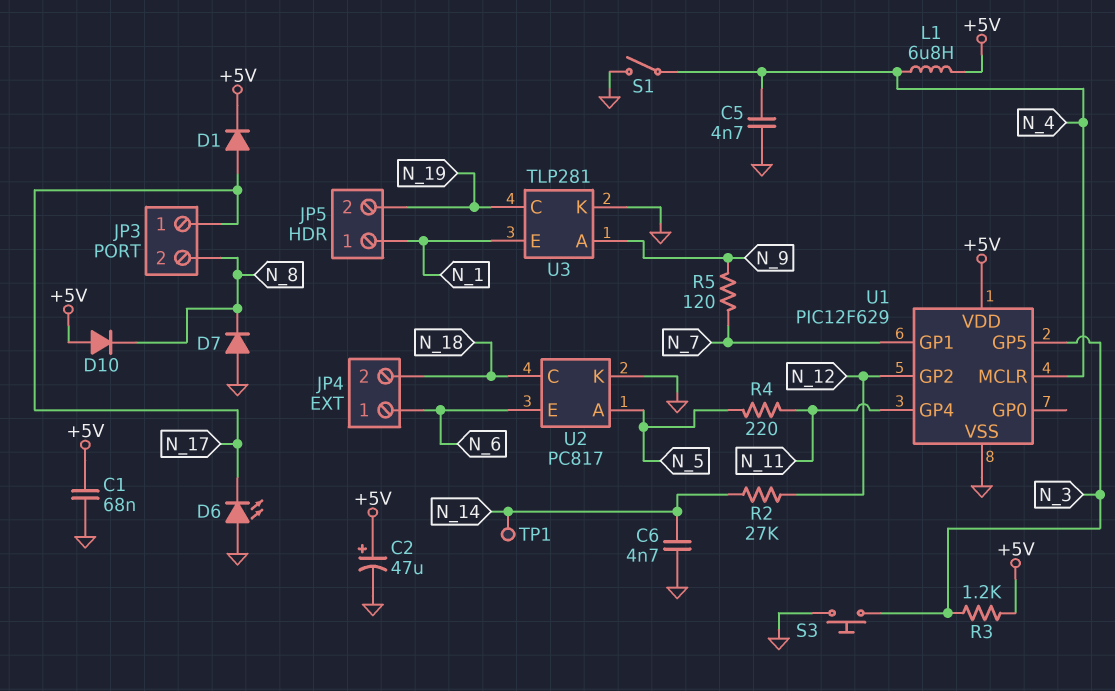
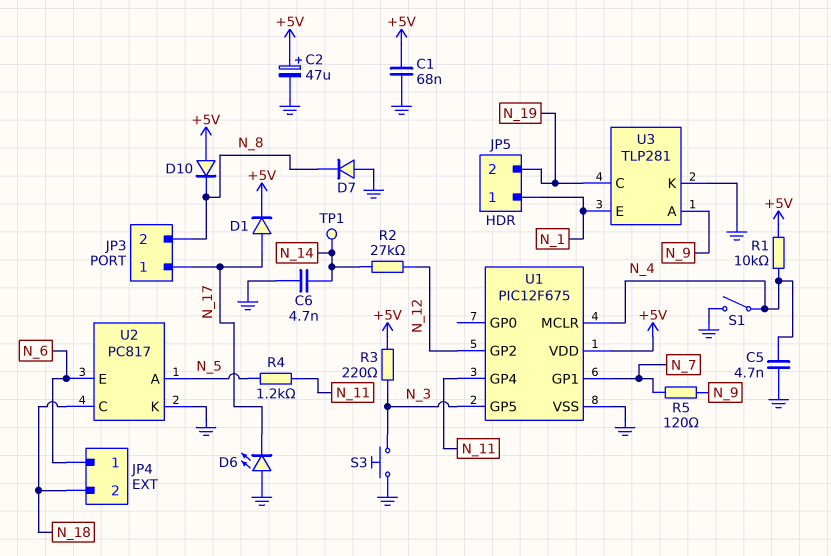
L1: 6.8uH (+5V, N_4) -> none
R1: none -> 10k (+5V, N_4)
R3: 1.2k (+5V, N_3) -> 220 (+5V, N_3)
R4: 220 (N_5, N_11) -> 1.2k (N_5, N_11)
U1: PIC12F629 -> PIC12F675

